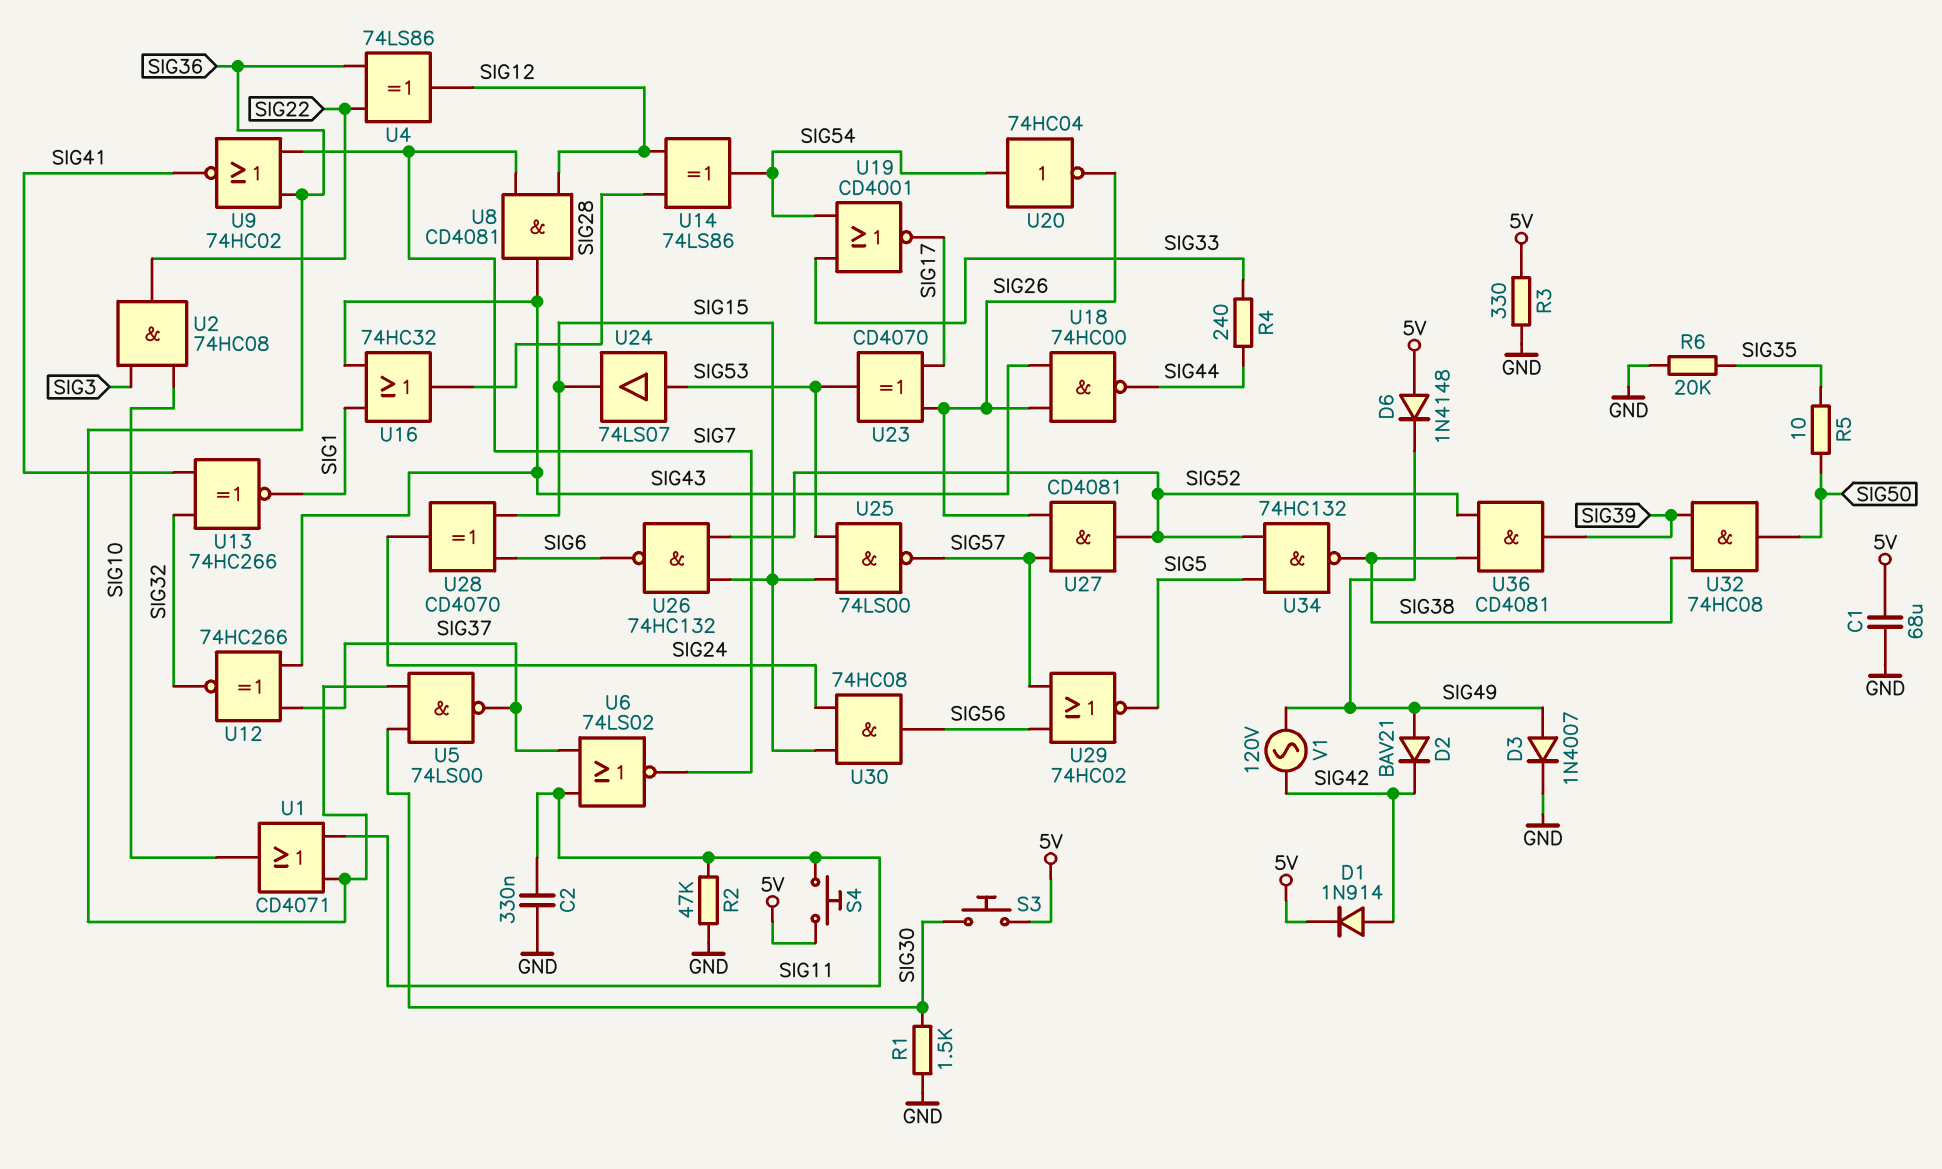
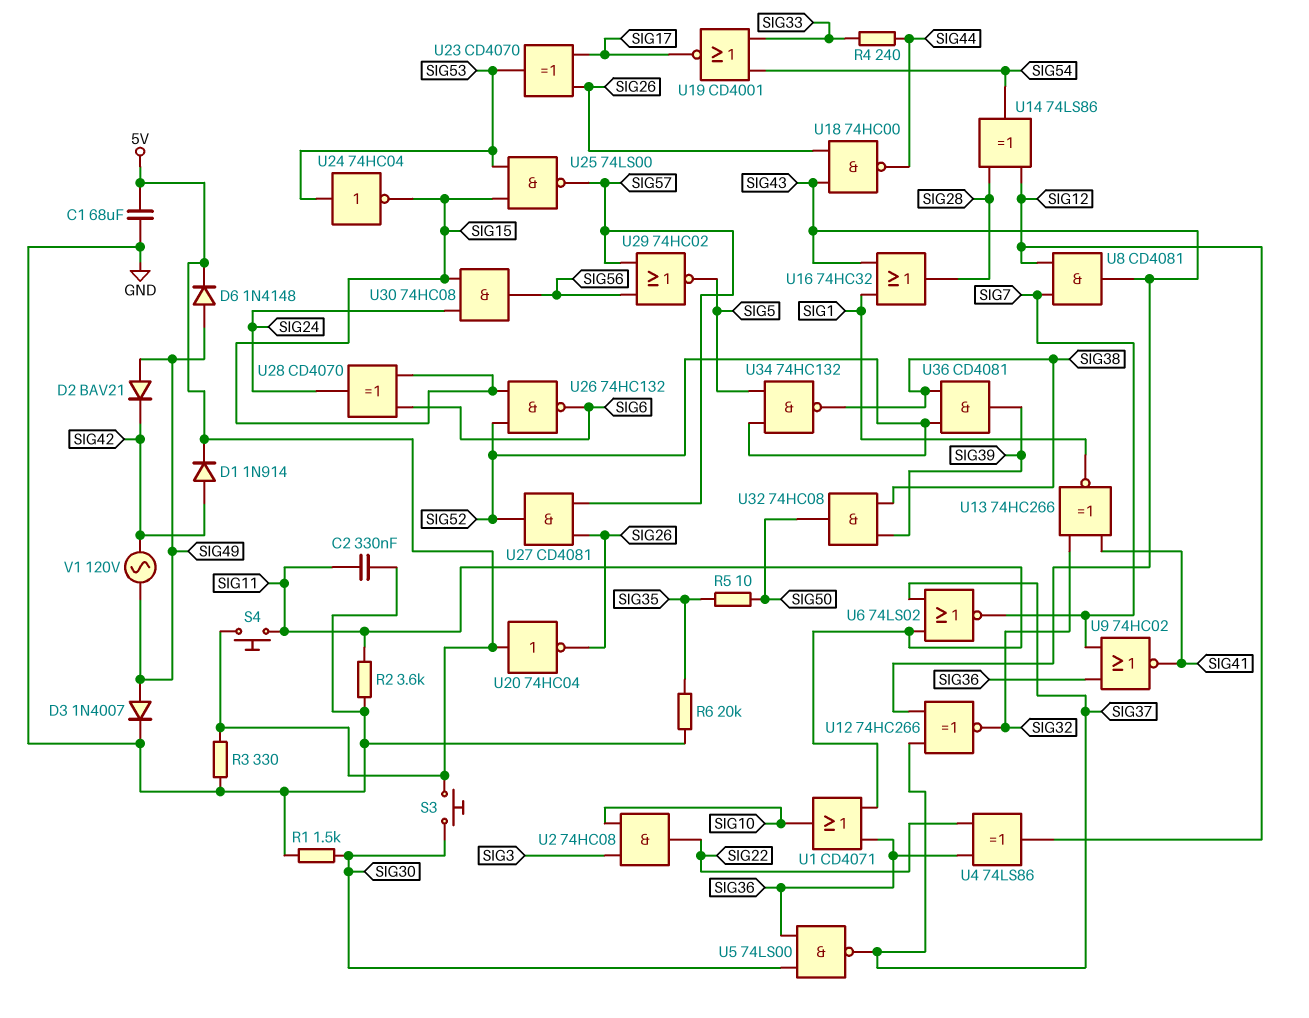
D6: diode 1N4148 (A 5V, K SIG49) -> diode 1N4148 (A SIG49, K 5V)
R2: 47k (GND, SIG11) -> 3.6k (GND, SIG11)
U20: NOT 74HC04 (in SIG54, out SIG26) -> NOT 74HC04 (in 5V, out SIG26)
U24: buffer 74LS07 (in SIG53, out SIG15) -> NOT 74HC04 (in SIG53, out SIG15)

